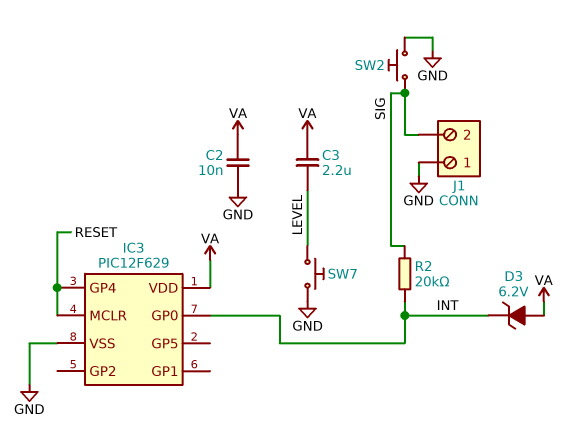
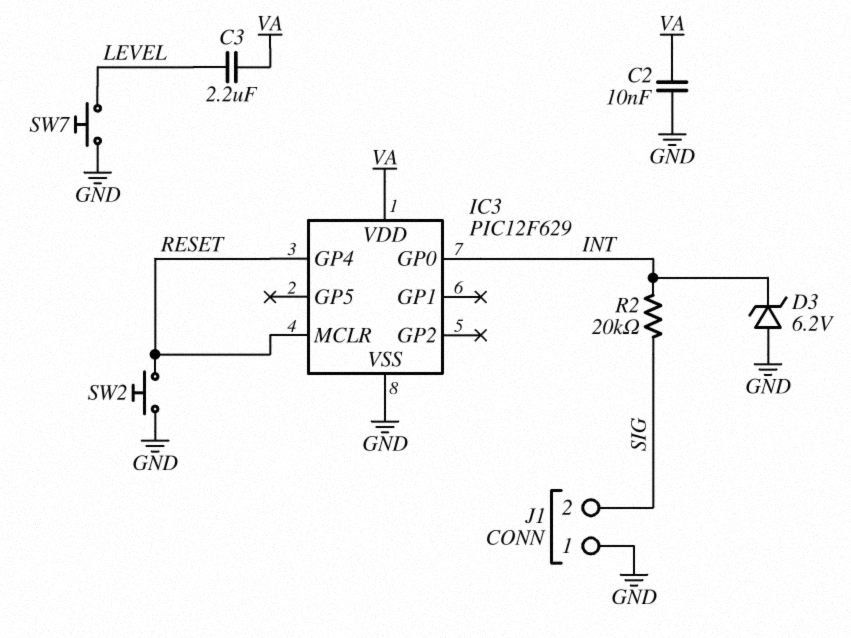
D3: zener 6.2V (A VA, K INT) -> zener 6.2V (A GND, K INT)
SW2: button (GND, SIG) -> button (GND, RESET)

